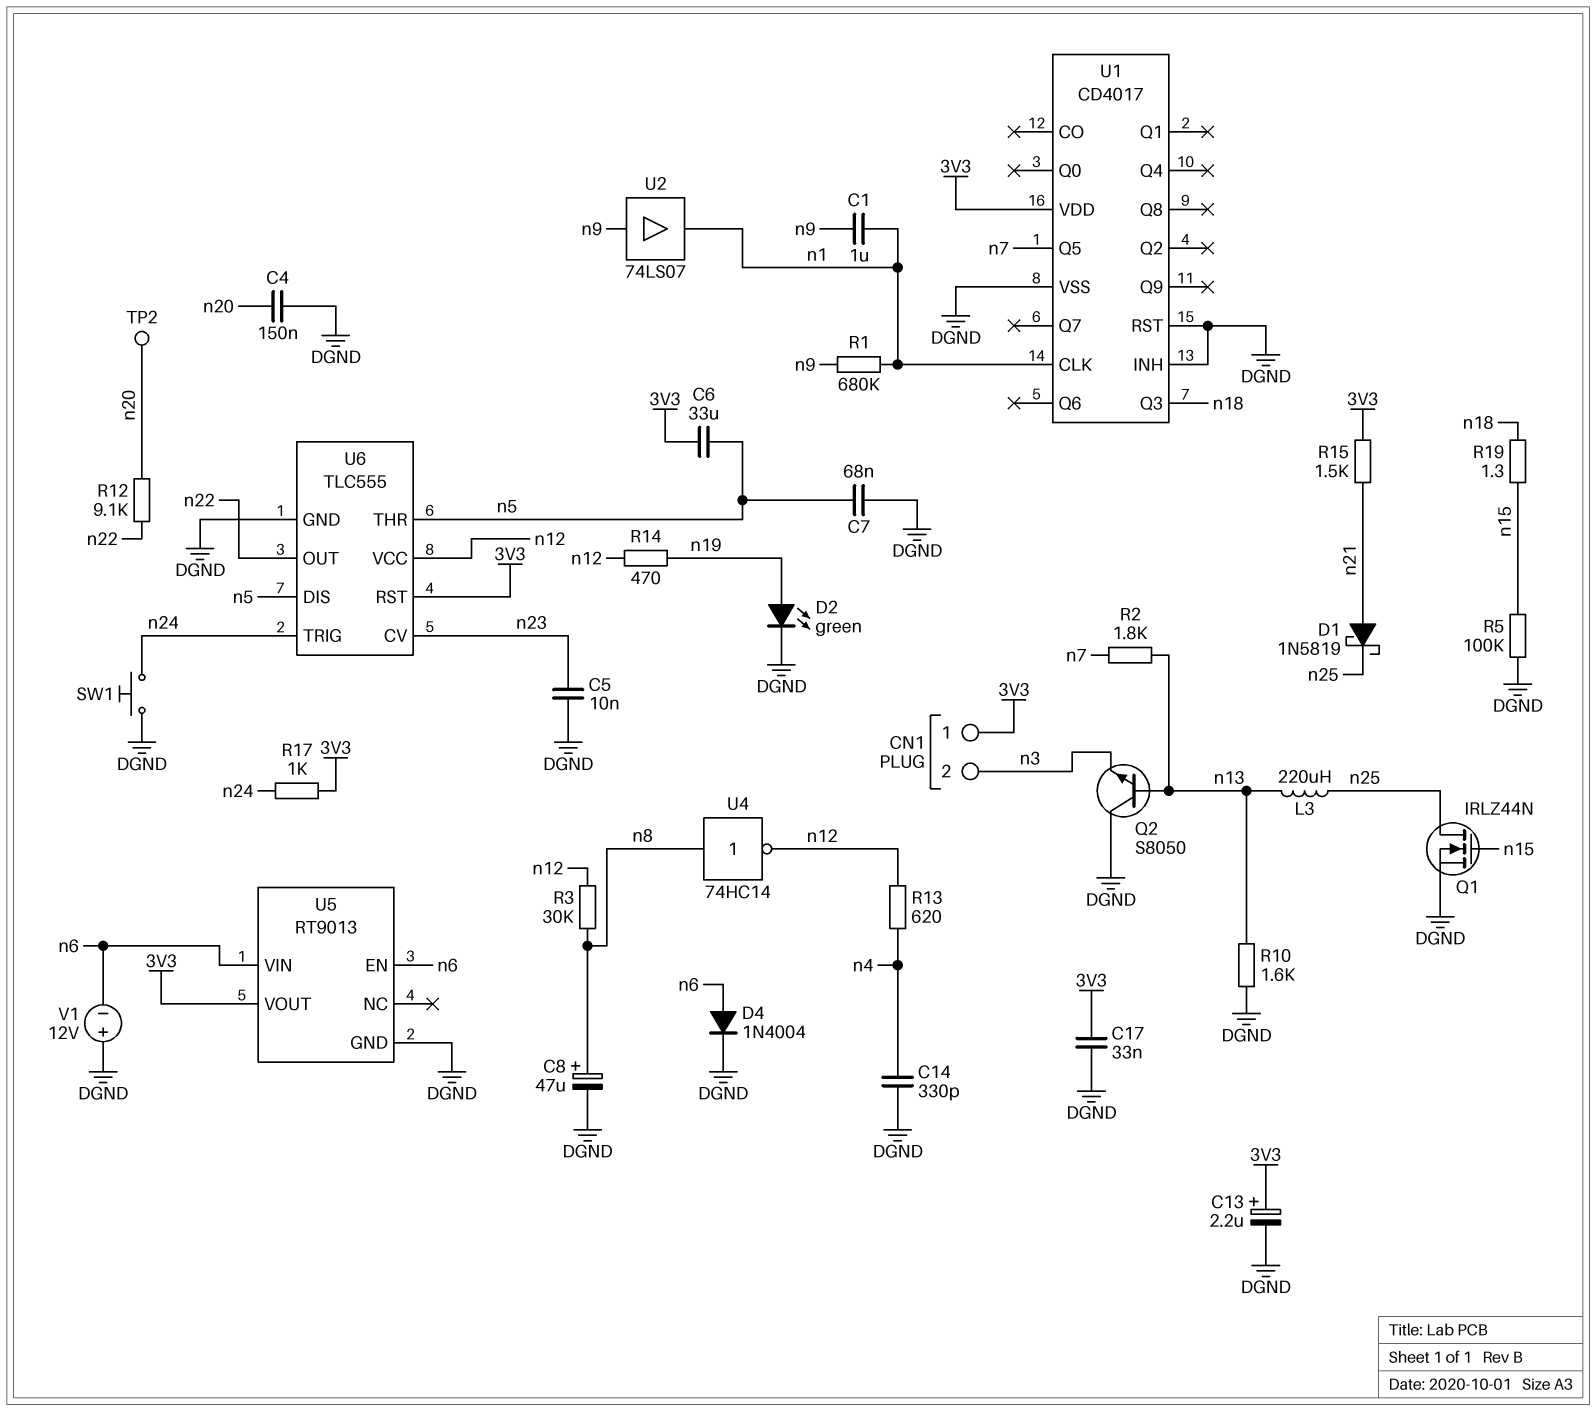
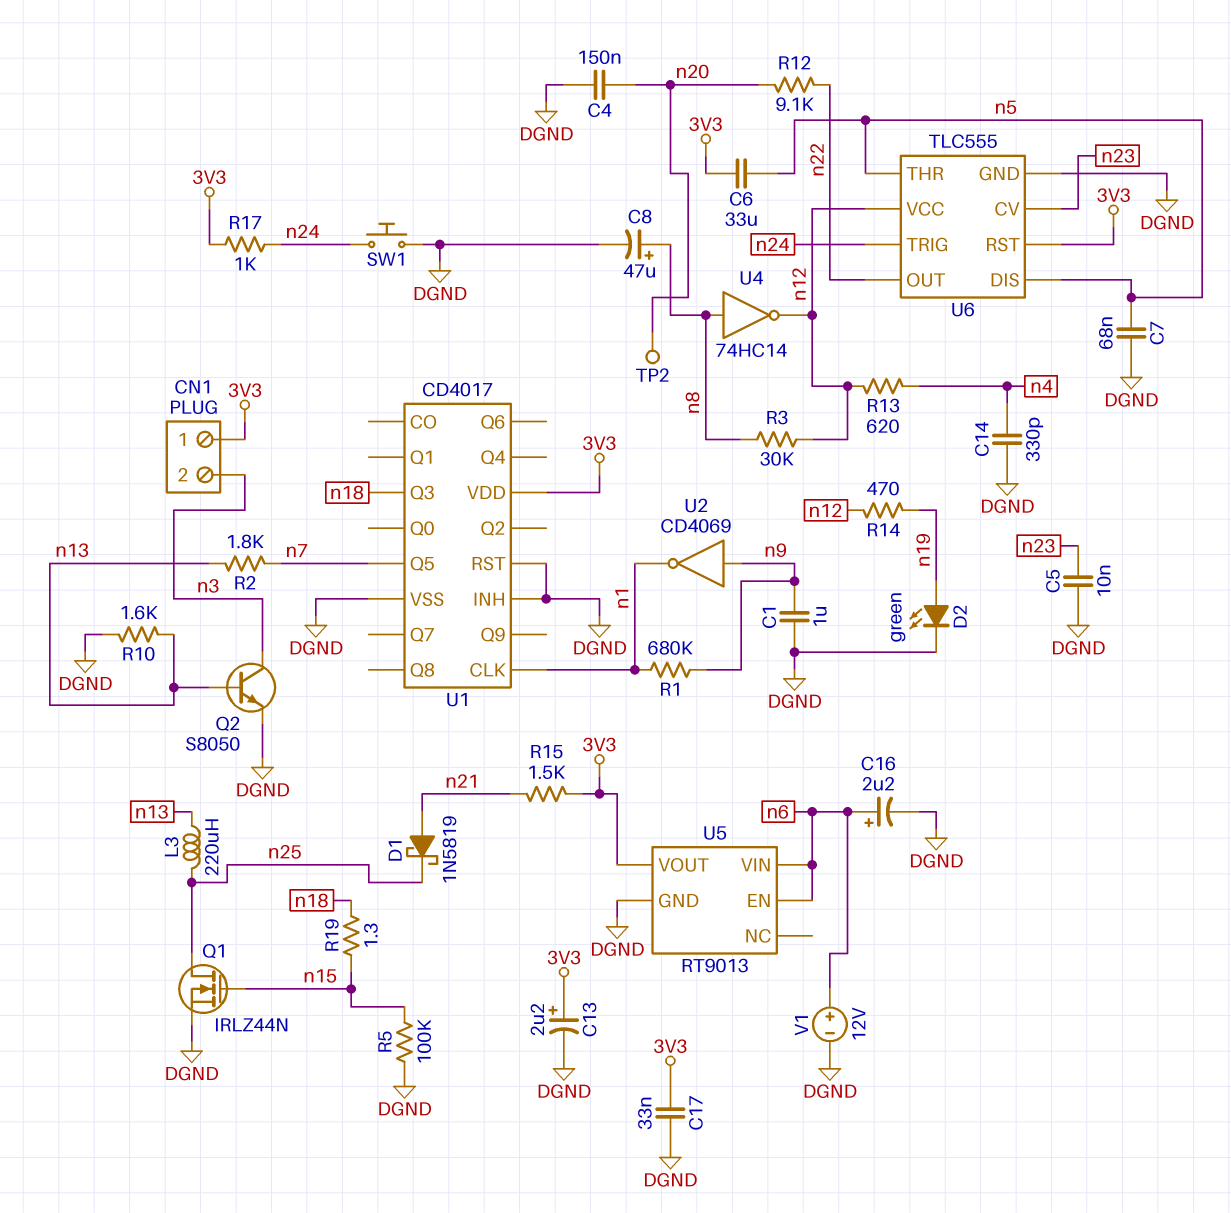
C1: 1uF (n1, n9) -> 1uF (DGND, n9)
C16: none -> 2.2uF (plus n6, minus DGND)
D4: diode 1N4004 (A n6, K DGND) -> none
Q2: NPN S8050 (B n13, C DGND, E n3) -> NPN S8050 (B n13, C n3, E DGND)
U2: buffer 74LS07 (in n9, out n1) -> NOT CD4069 (in n9, out n1)
V1: 12V (plus DGND, minus n6) -> 12V (plus n6, minus DGND)

